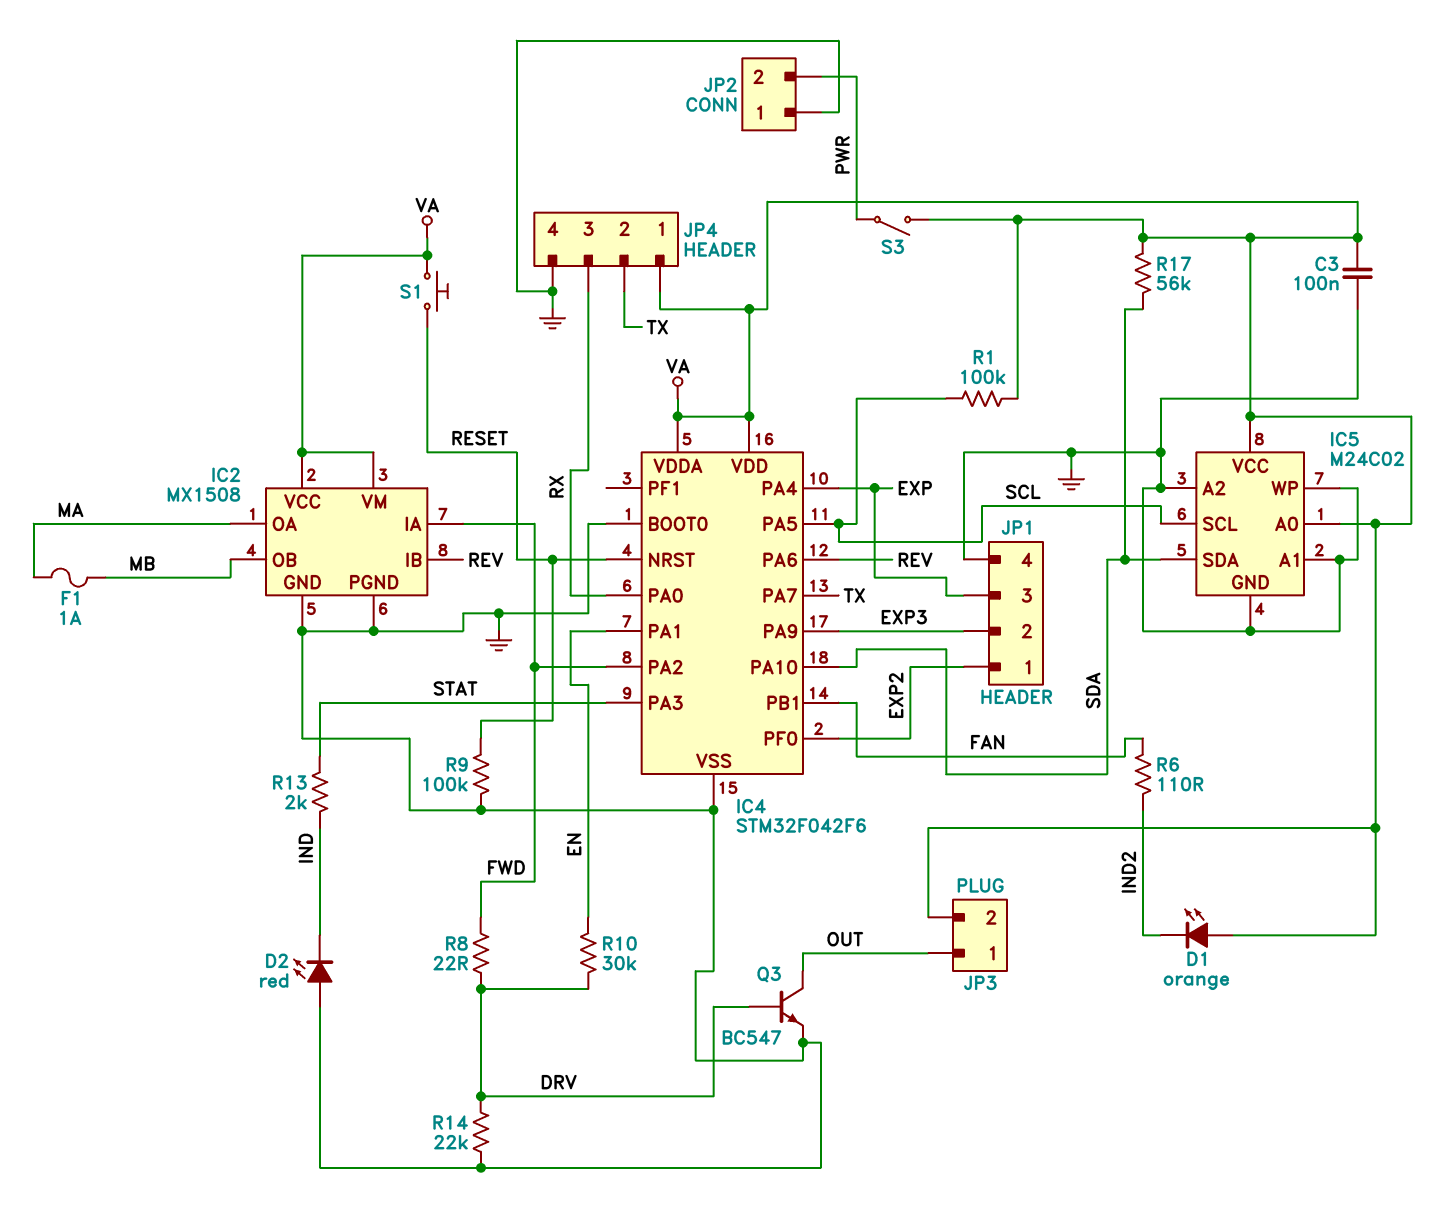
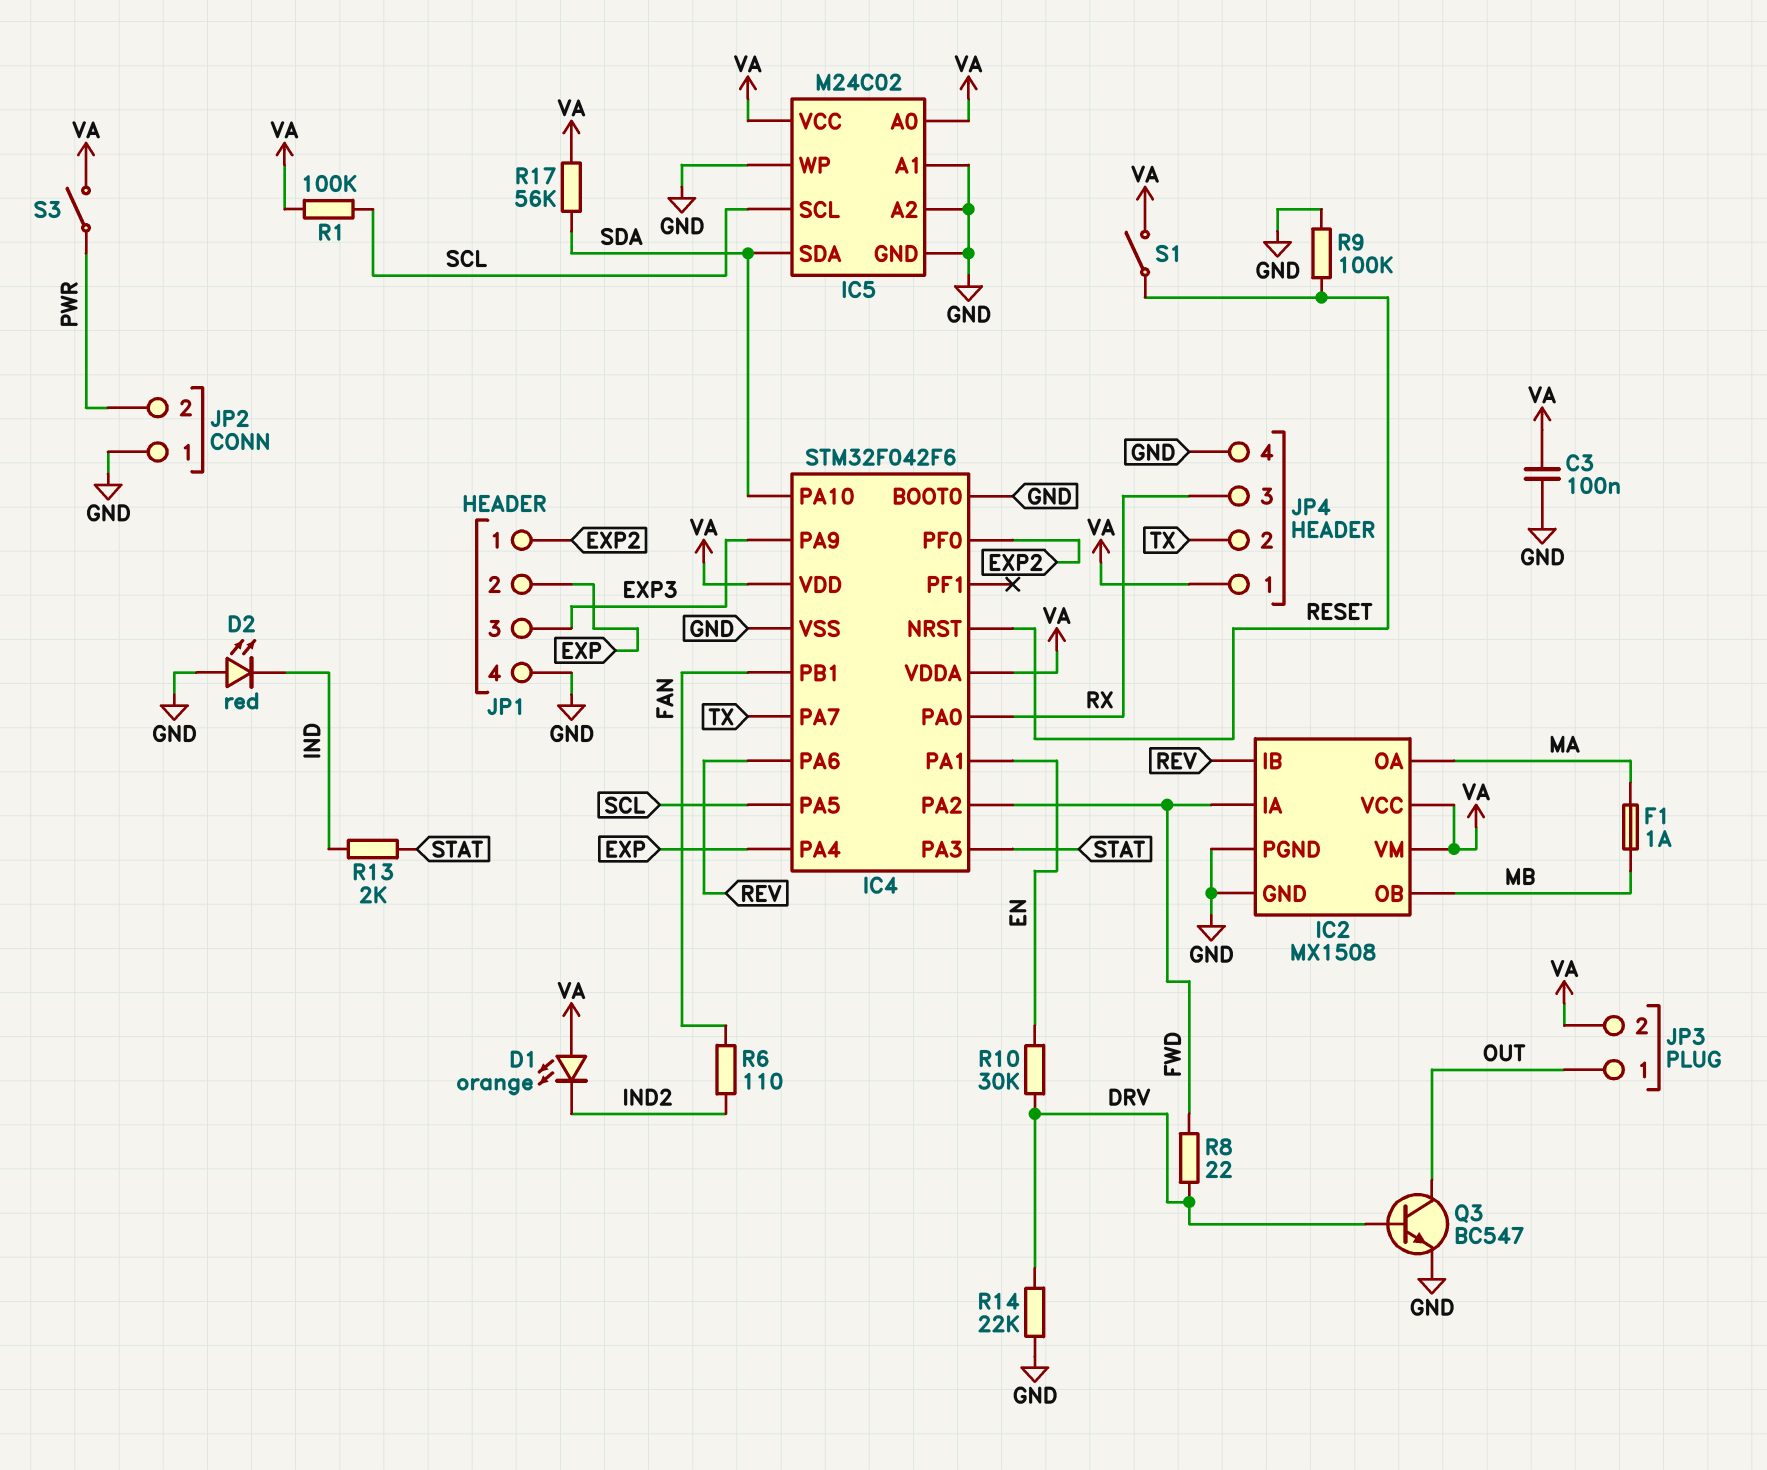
JP1 pin 2: EXP3 -> EXP
JP1 pin 3: EXP -> EXP3
S1: button (RESET, VA) -> switch (RESET, VA)

